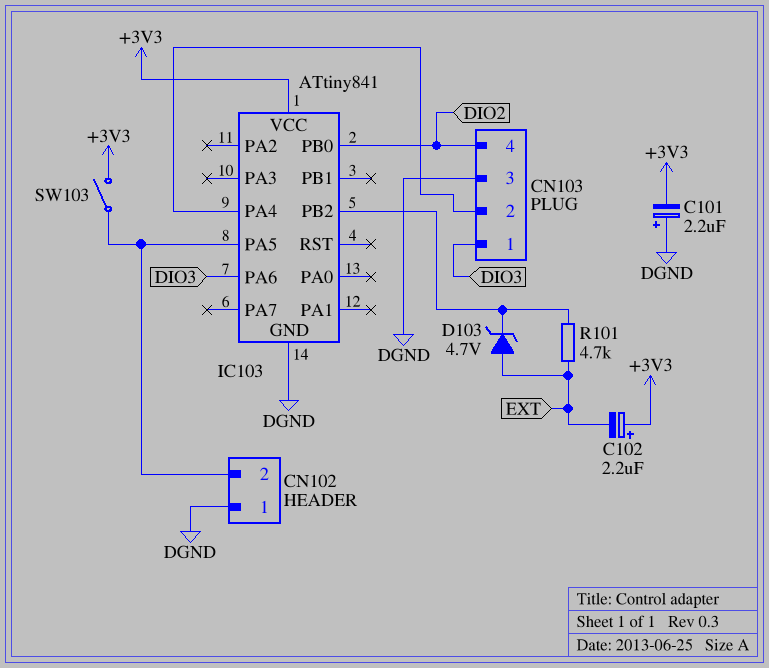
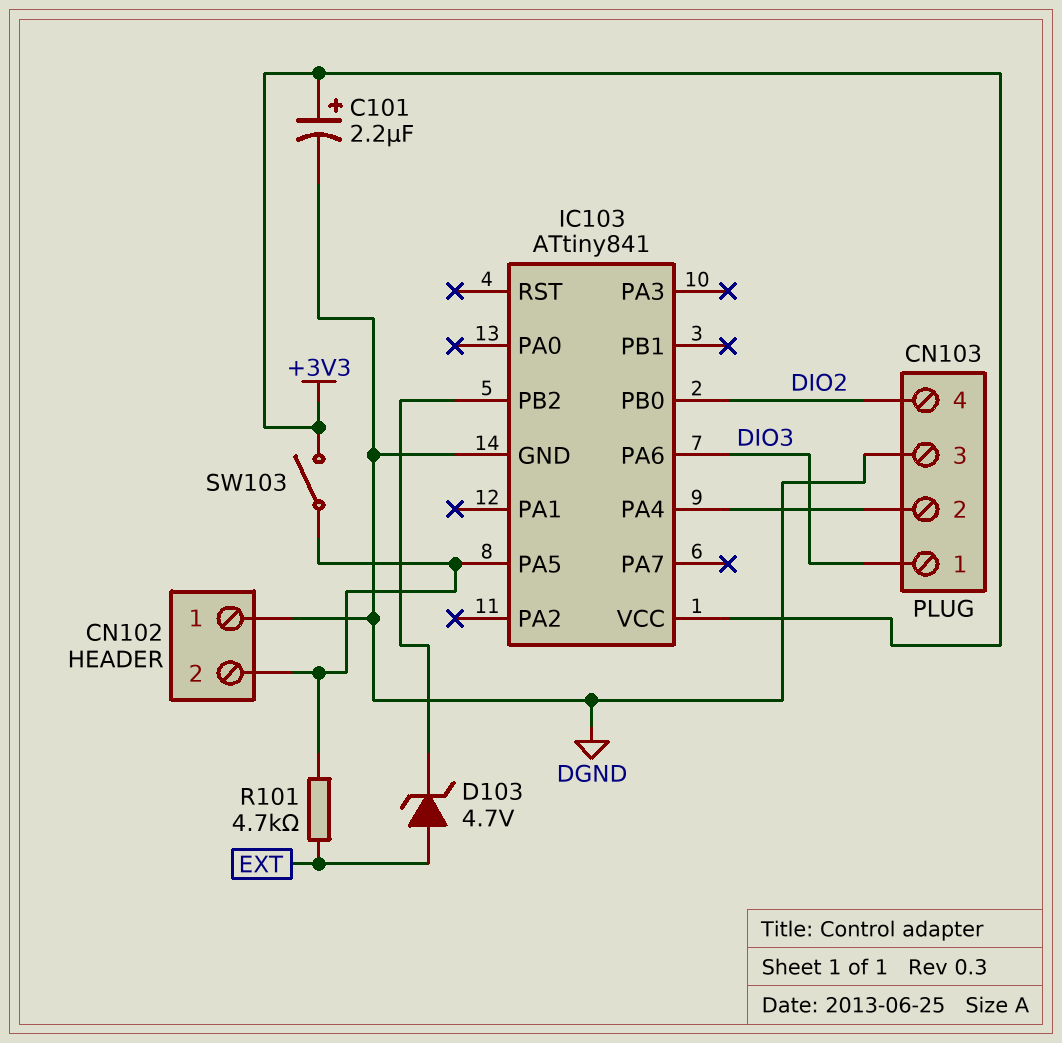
C101: 2.2uF (plus DGND, minus +3V3) -> 2.2uF (plus +3V3, minus DGND)
C102: 2.2uF (plus +3V3, minus EXT) -> none
R101: 4.7k (EXT, IC103/PB2) -> 4.7k (CN102/2, EXT)

